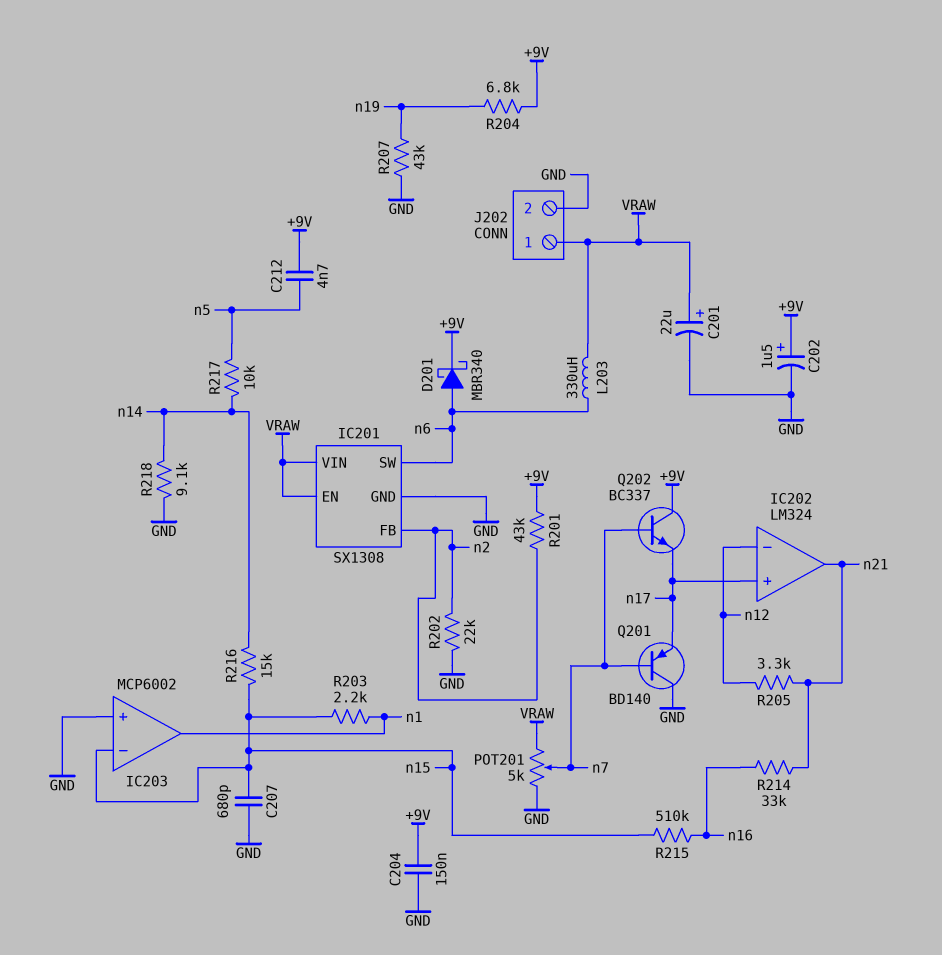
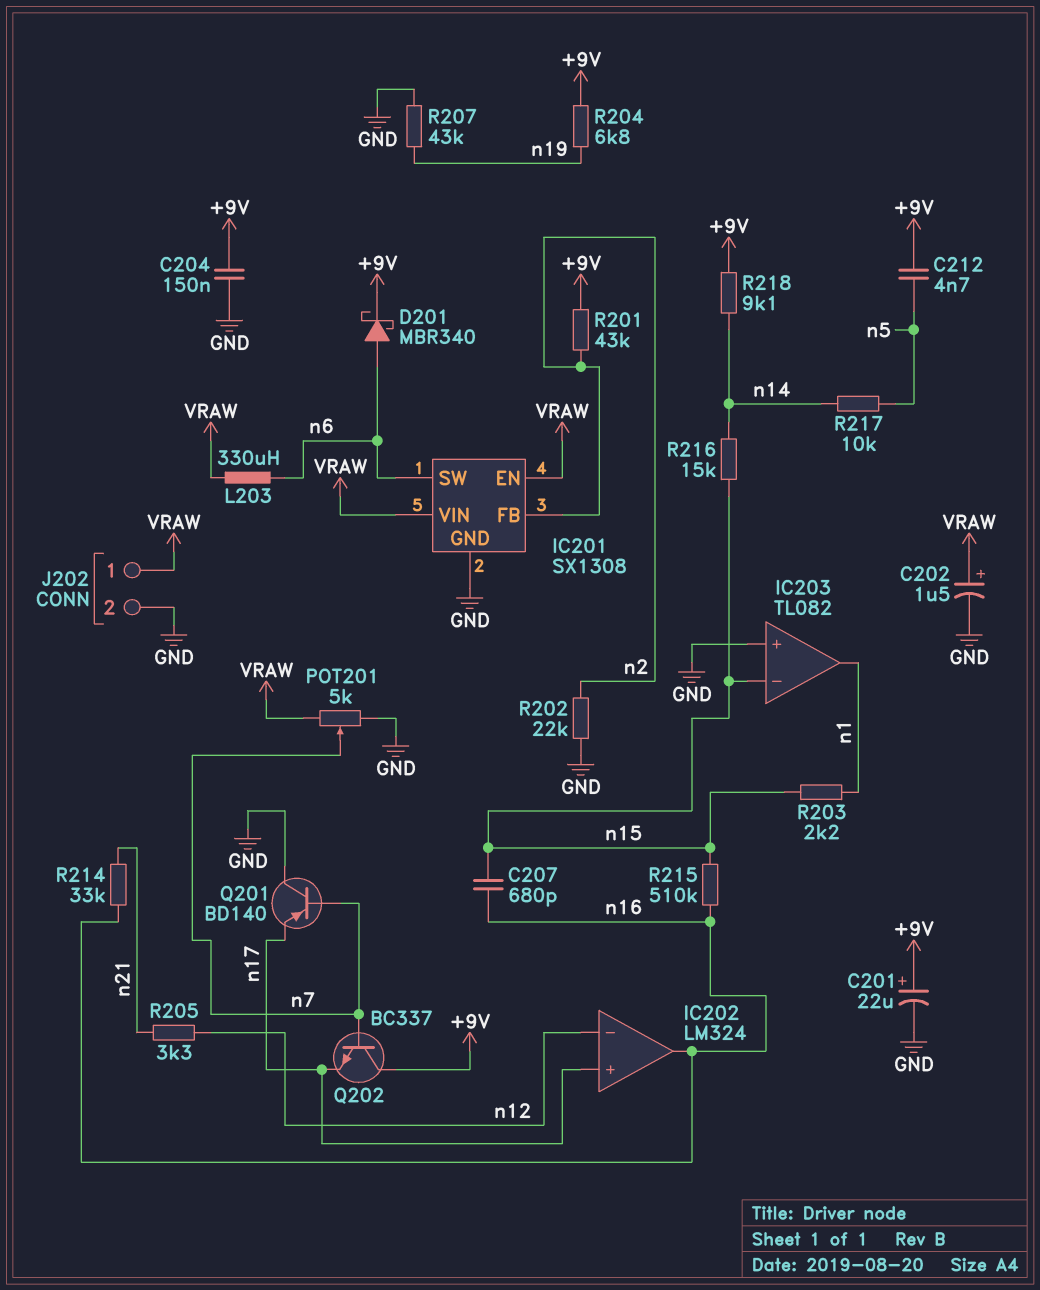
C201: 22uF (plus VRAW, minus GND) -> 22uF (plus +9V, minus GND)
C202: 1.5uF (plus +9V, minus GND) -> 1.5uF (plus VRAW, minus GND)
C207: 680pF (GND, n15) -> 680pF (n15, n16)
IC202 pin out: n21 -> n16
IC203: MCP6002 -> TL082
R218: 9.1k (GND, n14) -> 9.1k (+9V, n14)

